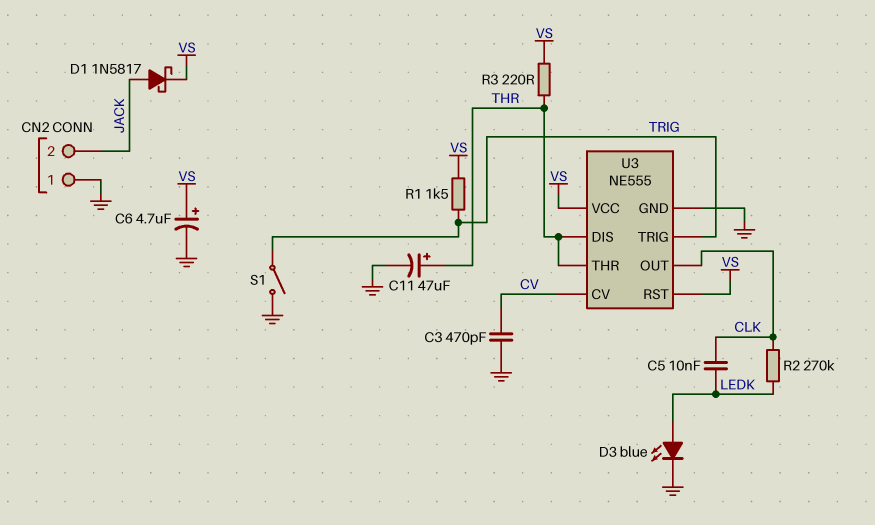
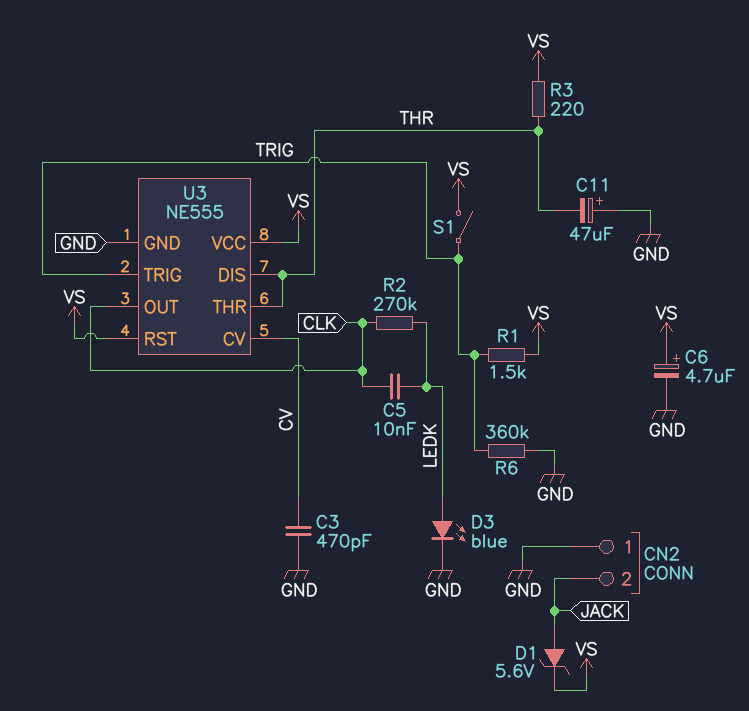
C11: 47uF (plus THR, minus GND) -> 47uF (plus GND, minus THR)
D1: schottky 1N5817 (A JACK, K VS) -> zener 5.6V (A JACK, K VS)
R6: none -> 360k (GND, TRIG)
S1: switch (GND, TRIG) -> switch (TRIG, VS)

